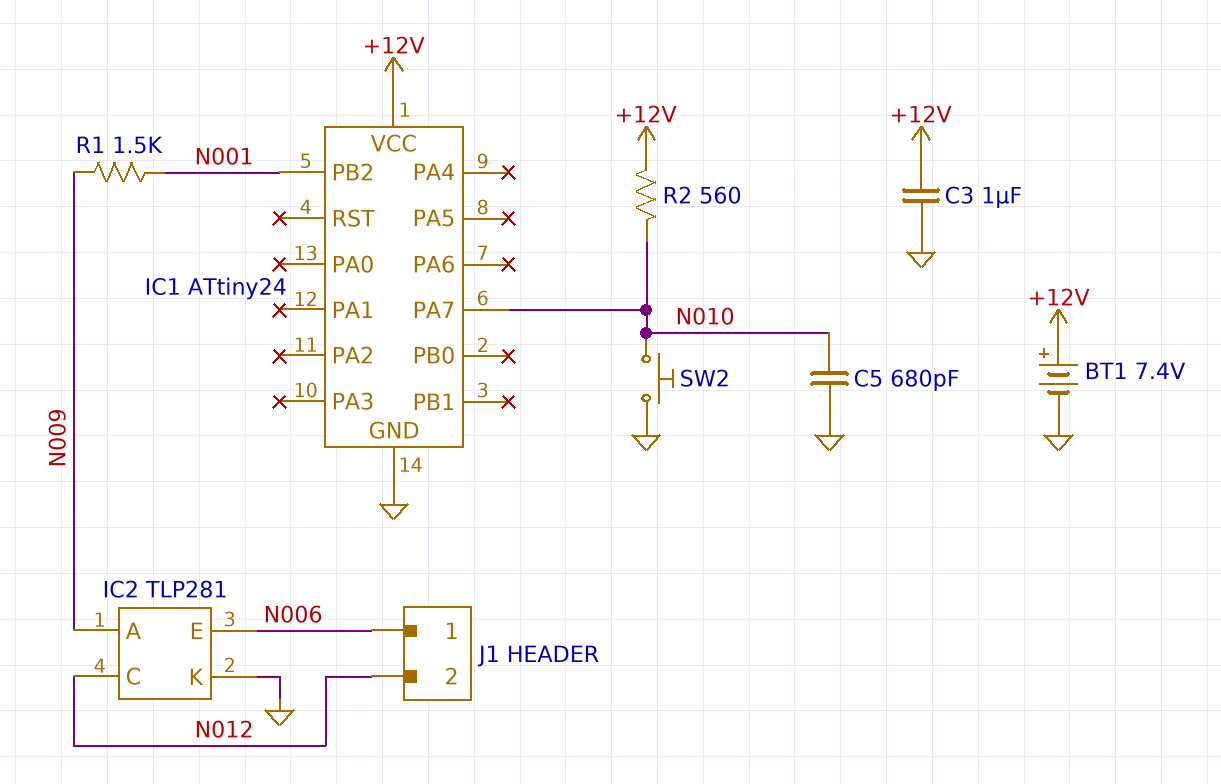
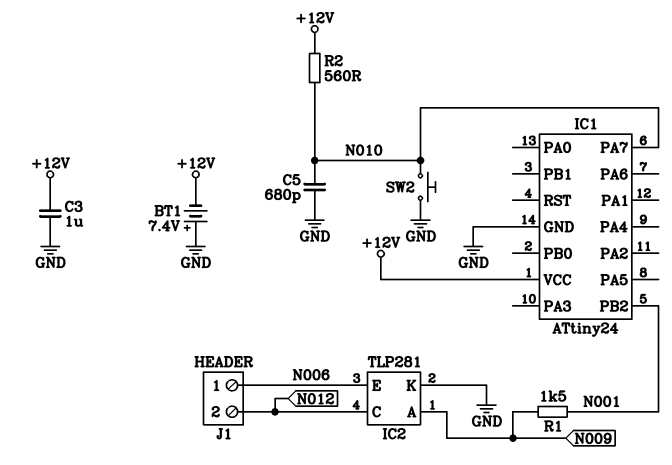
BT1: 7.4V (plus +12V, minus GND) -> 7.4V (plus GND, minus +12V)

